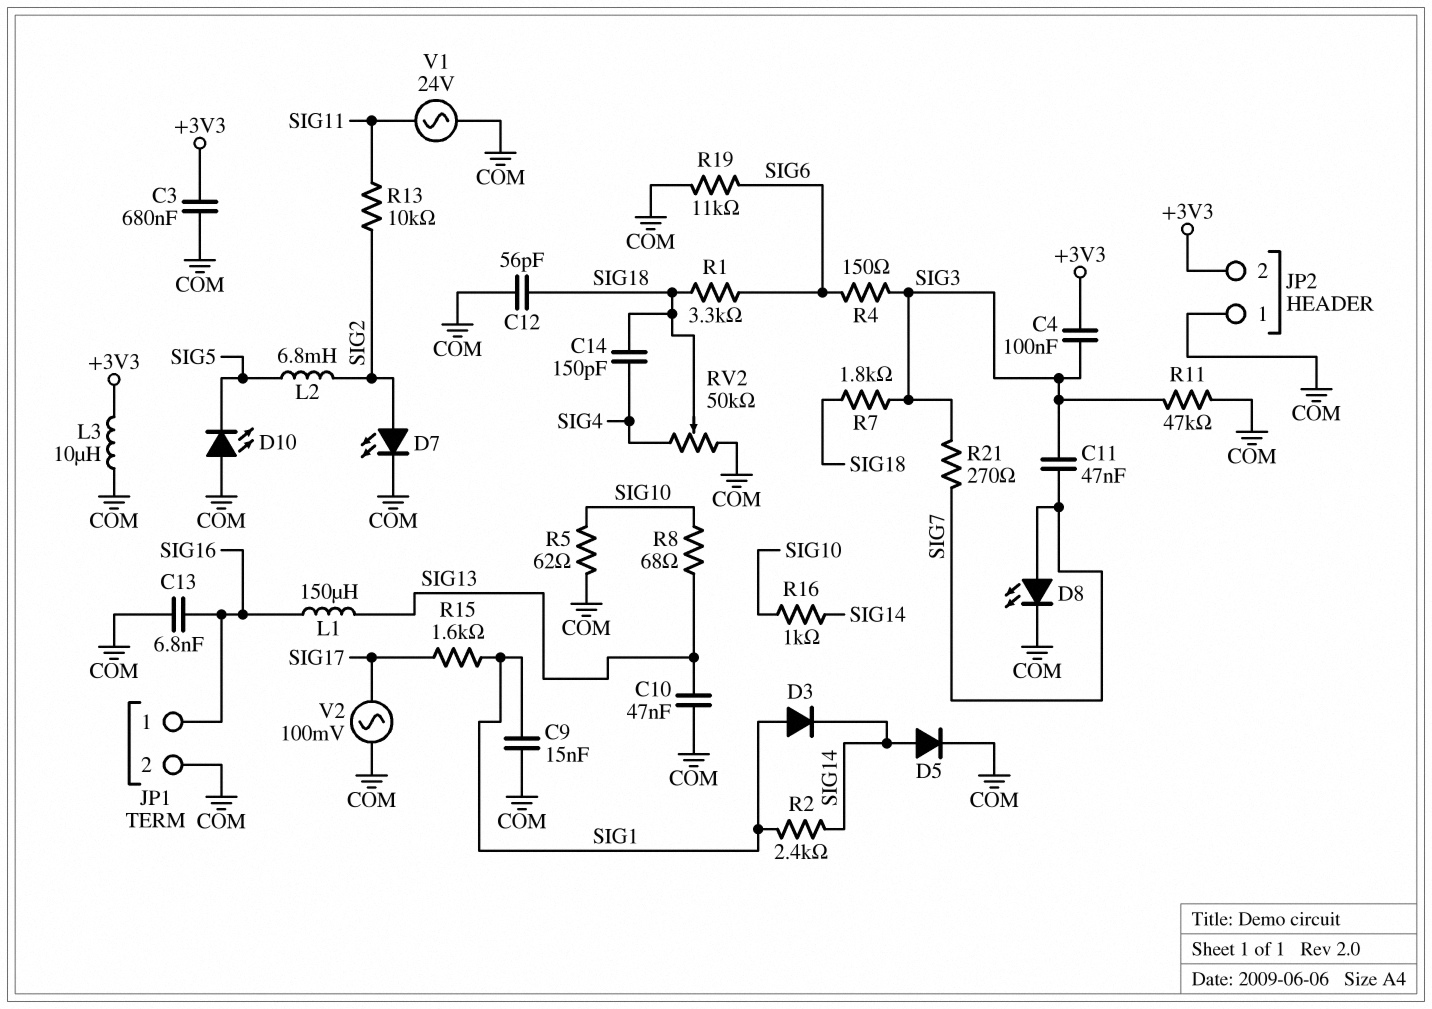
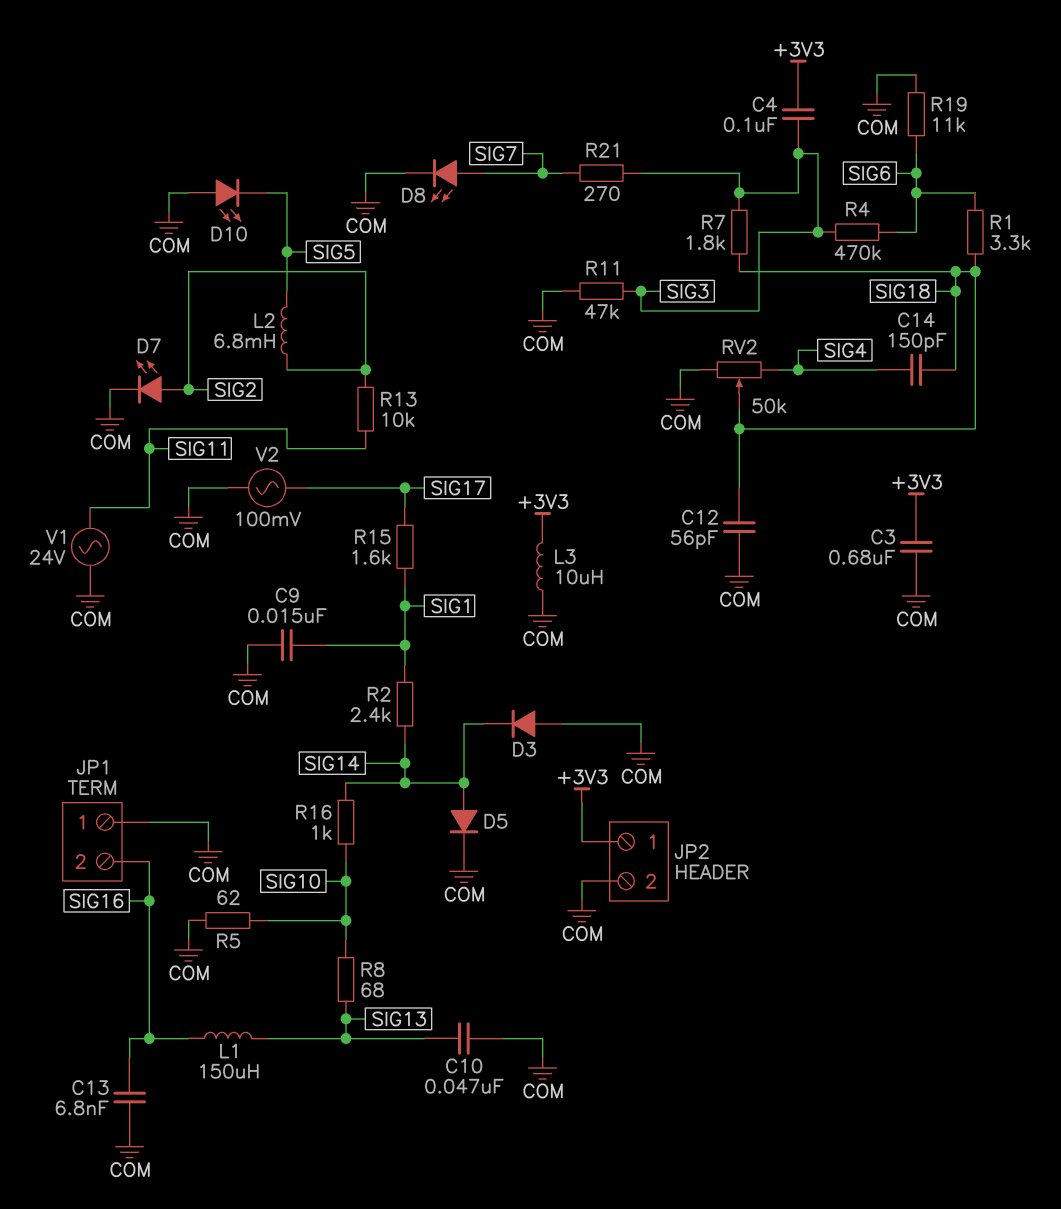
C11: 47nF (SIG3, SIG7) -> none
D3: diode (A SIG1, K SIG14) -> diode (A COM, K SIG14)
JP1 pin 1: SIG16 -> COM
JP1 pin 2: COM -> SIG16
JP2 pin 1: COM -> +3V3
JP2 pin 2: +3V3 -> COM
R4: 150 (SIG3, SIG6) -> 470k (SIG3, SIG6)

